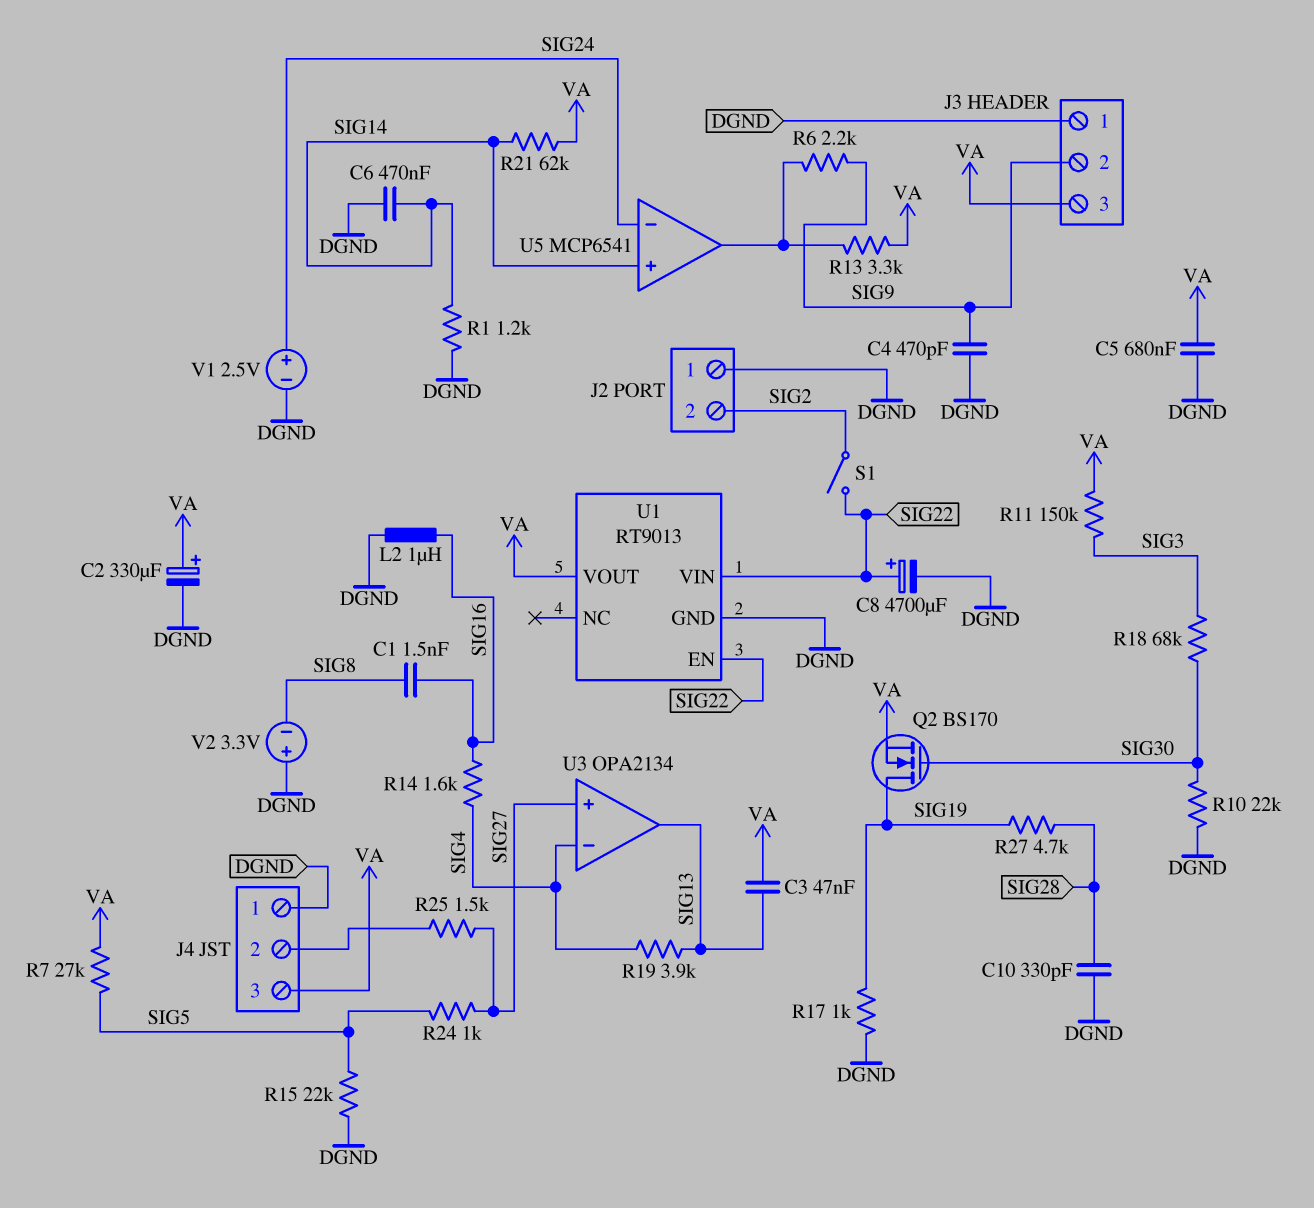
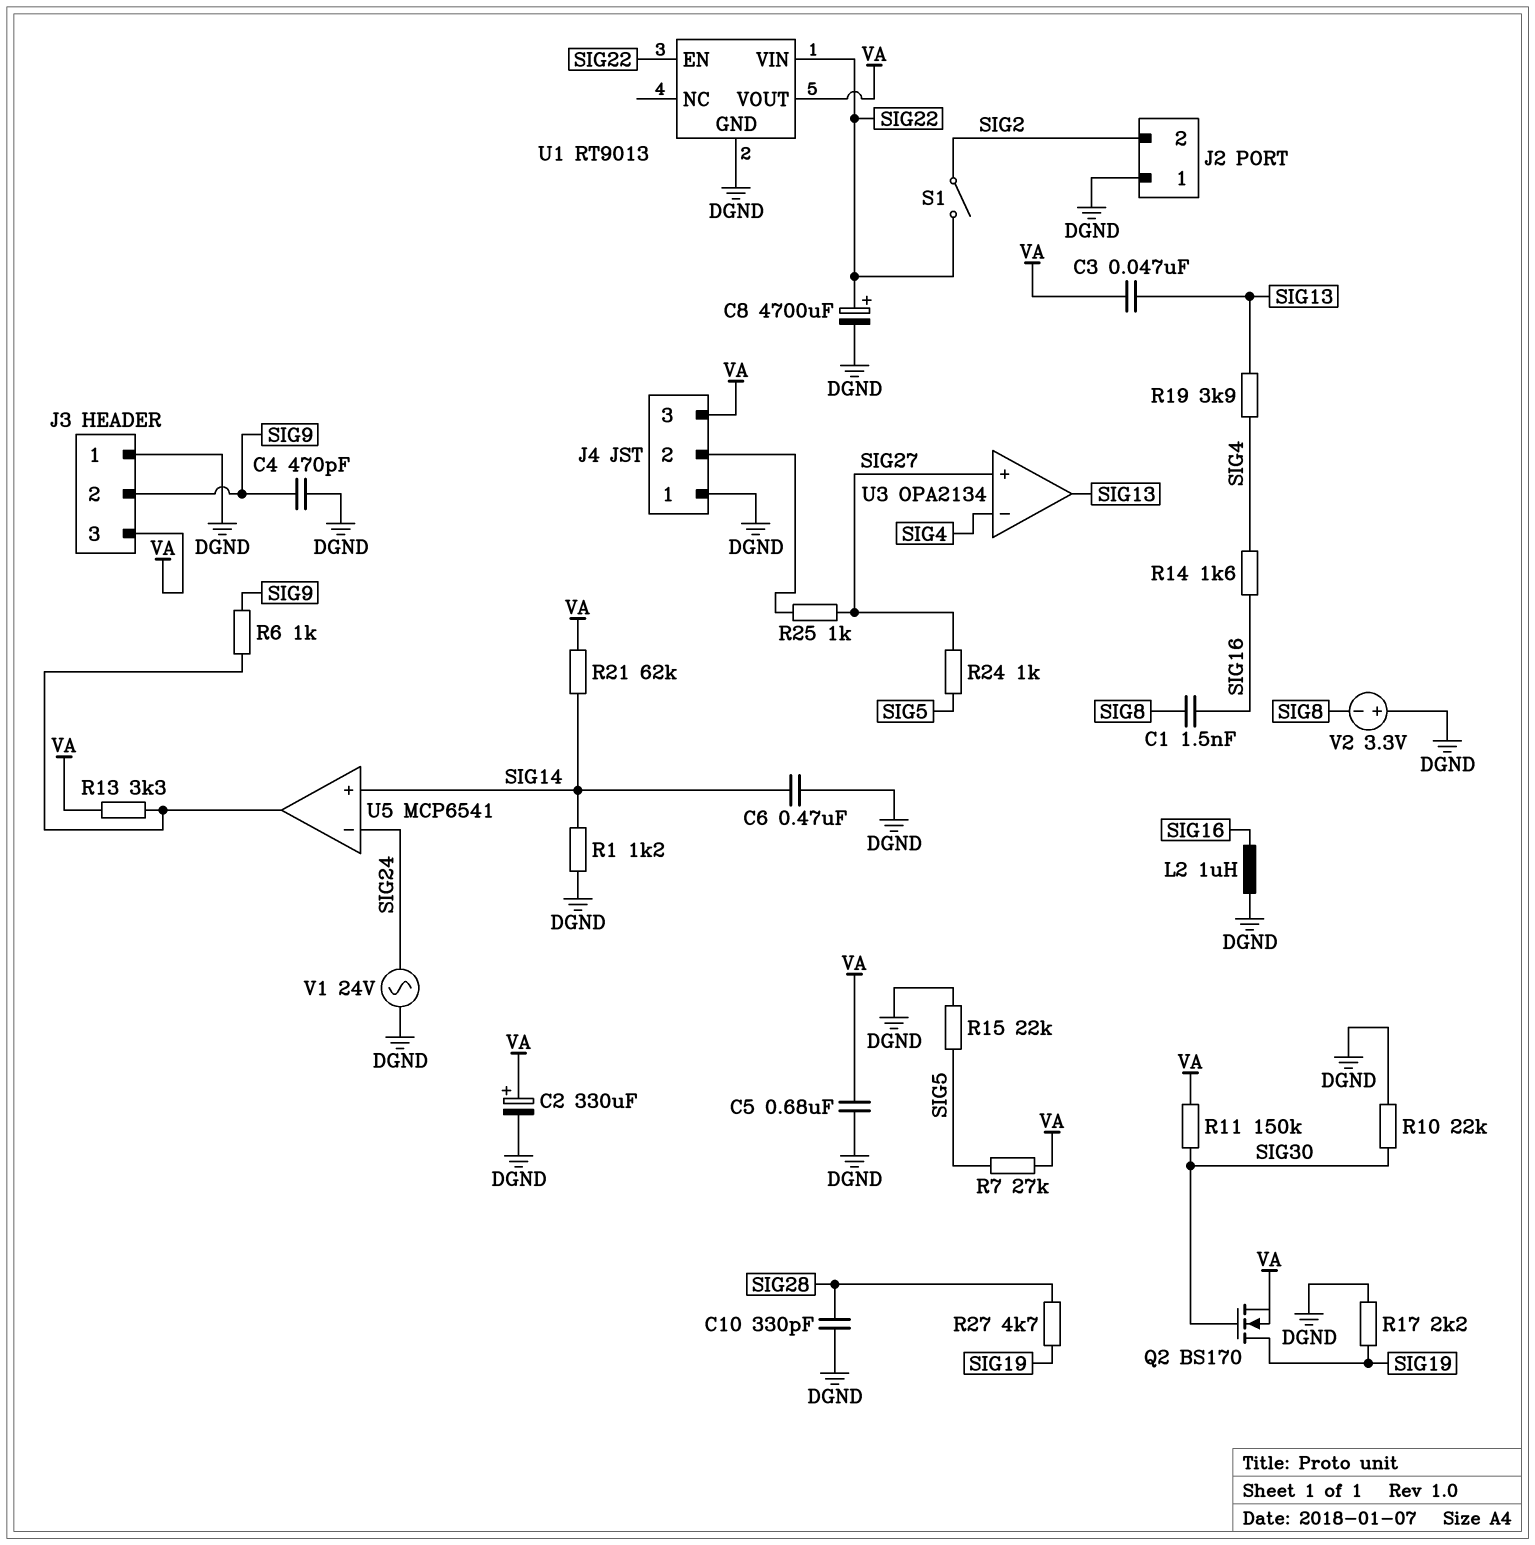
R6: 2.2k (SIG9, U5/out) -> 1k (SIG9, U5/out)
R11: 150k (SIG3, VA) -> 150k (SIG30, VA)
R17: 1k (DGND, SIG19) -> 2.2k (DGND, SIG19)
R18: 68k (SIG3, SIG30) -> none
R25: 1.5k (J4/2, SIG27) -> 1k (J4/2, SIG27)
V1: 2.5V (plus SIG24, minus DGND) -> AC 24V (DGND, SIG24)

